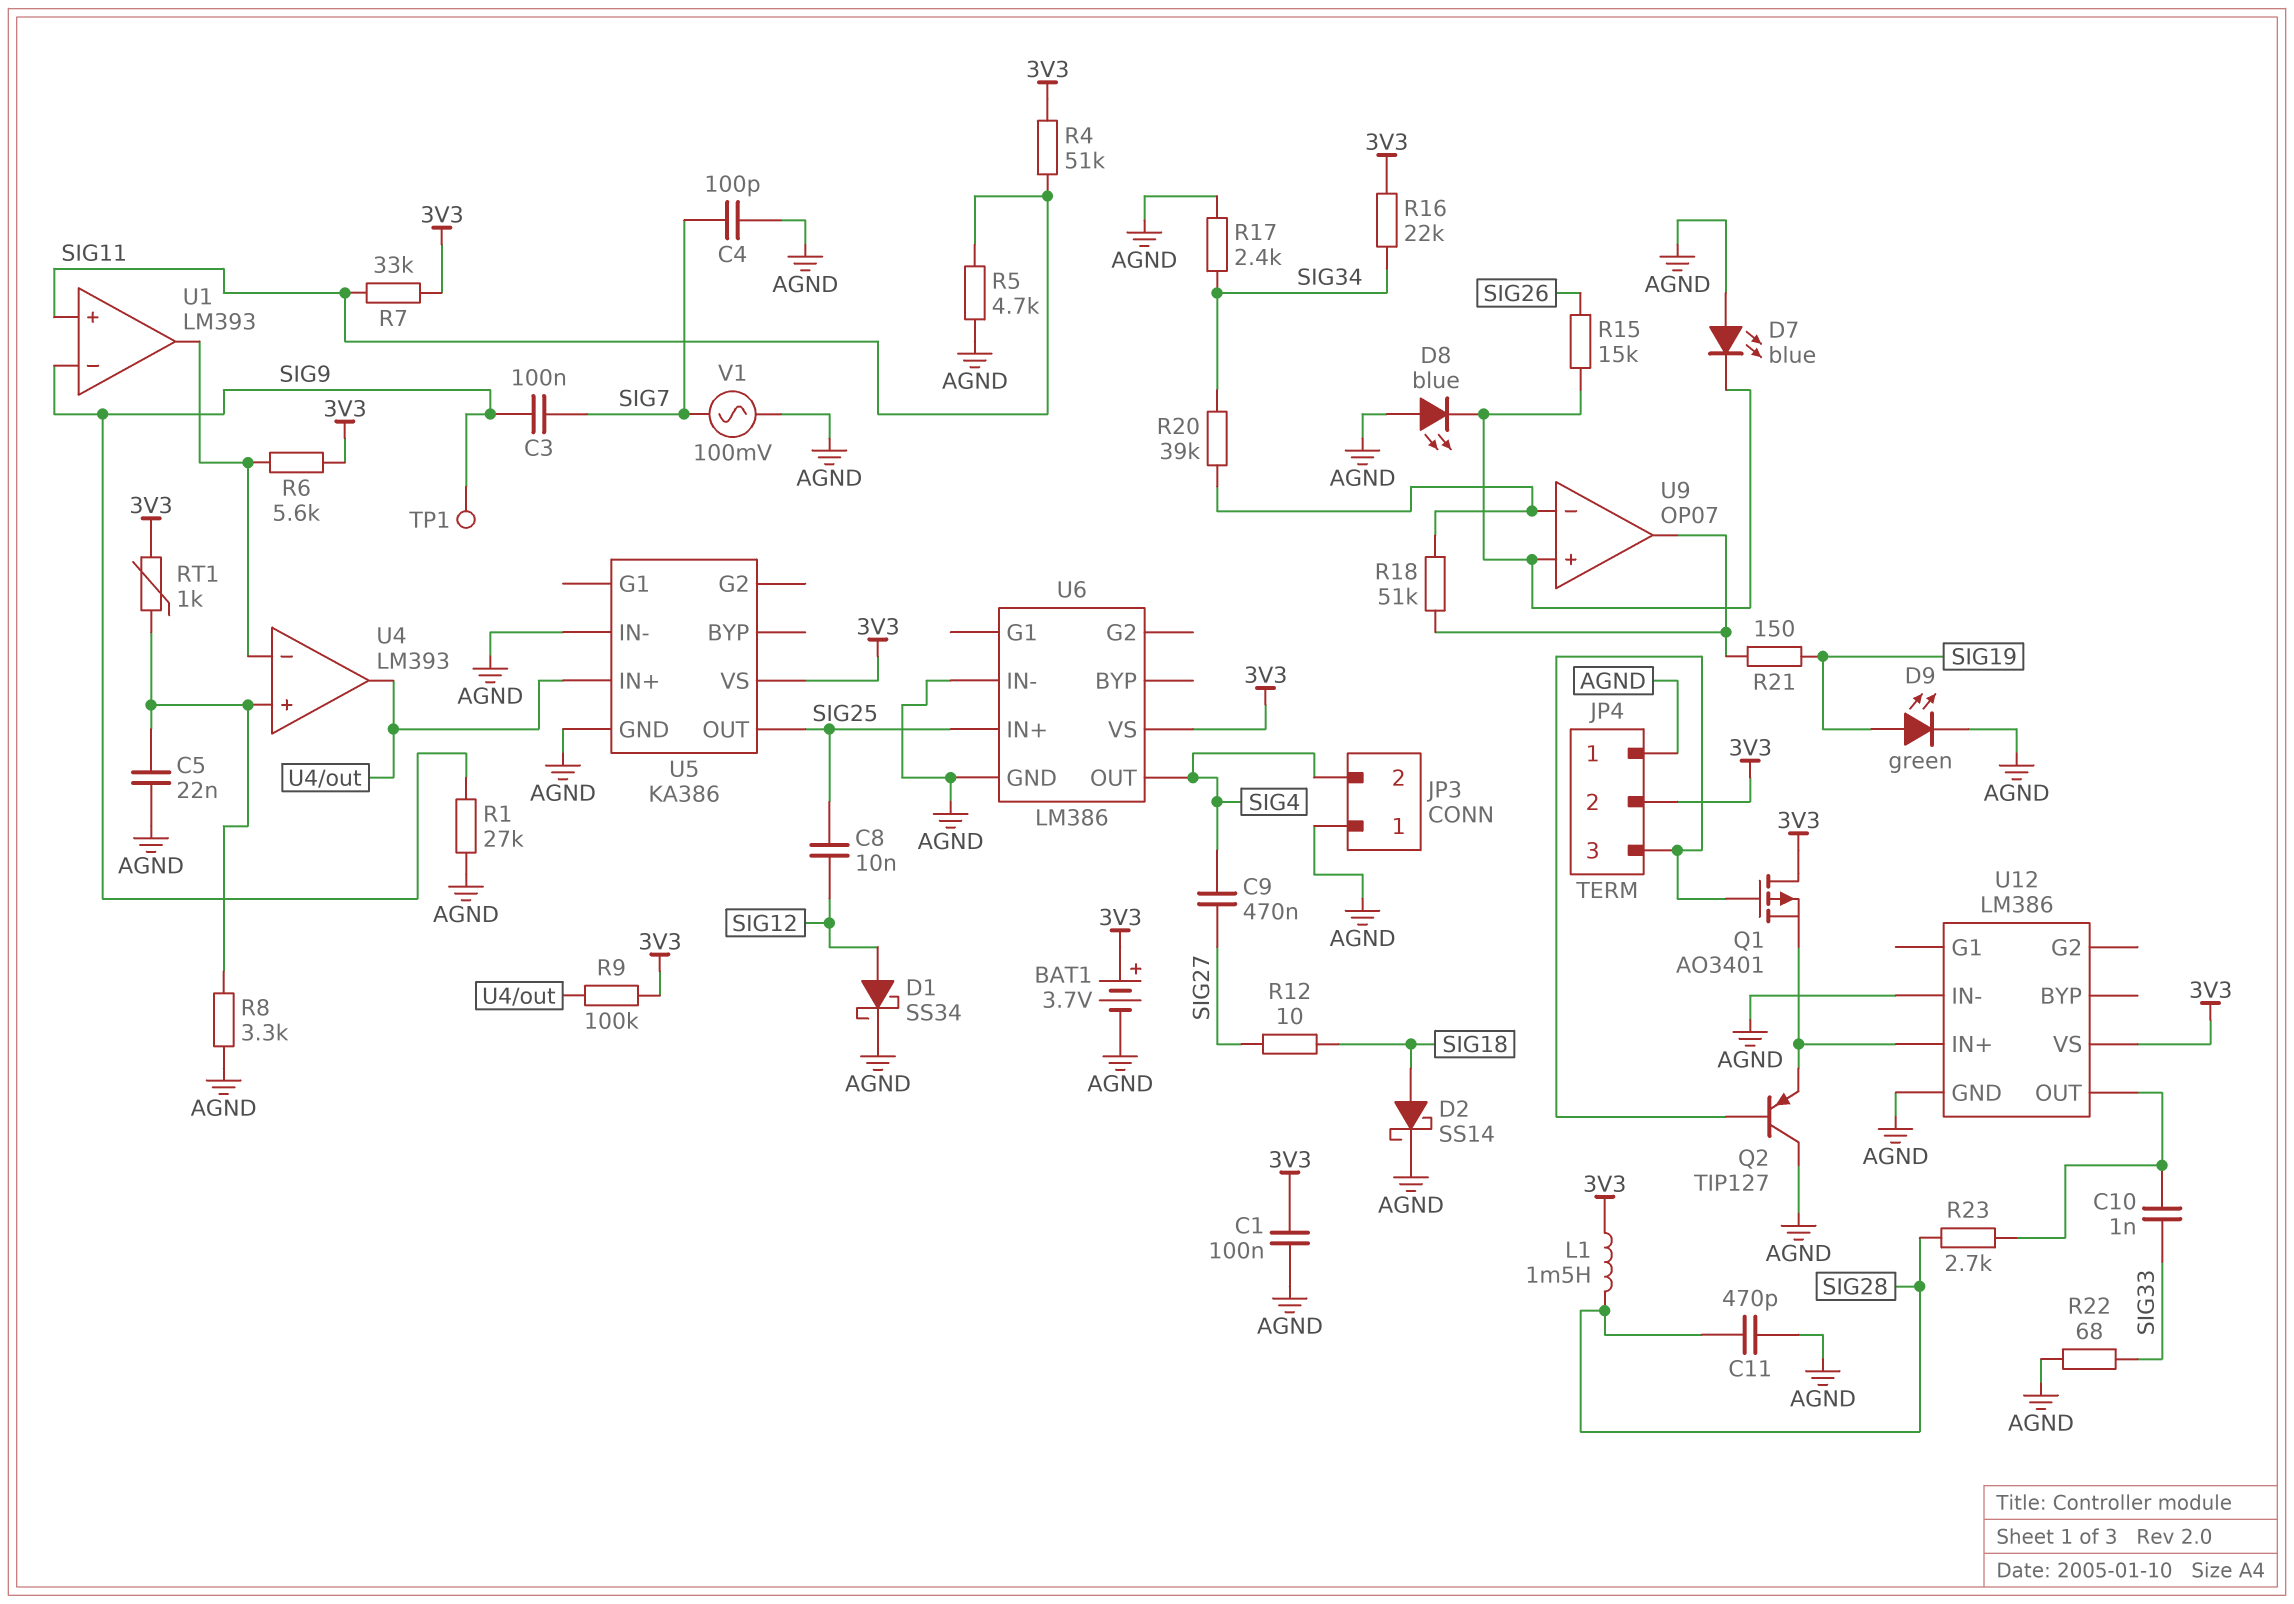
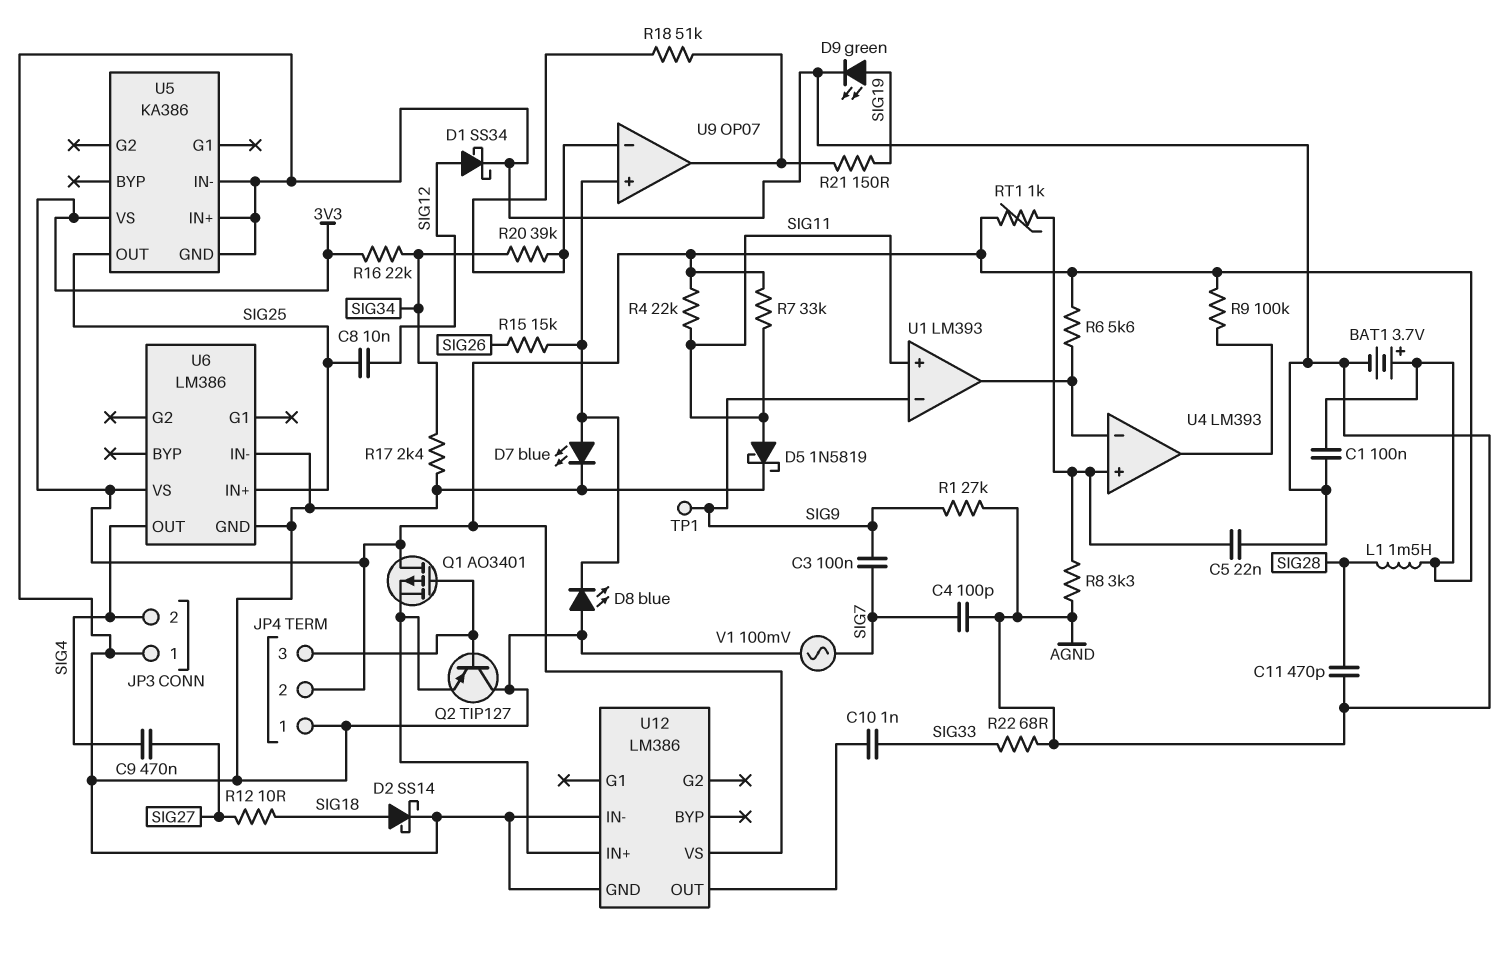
D5: none -> schottky 1N5819 (A SIG11, K AGND)
D7: LED blue (A AGND, K U9/in+) -> LED blue (A U9/in+, K AGND)
R4: 51k (3V3, SIG11) -> 22k (3V3, SIG11)
R5: 4.7k (AGND, SIG11) -> none
R23: 2.7k (SIG28, U12/OUT) -> none
U5 pin IN+: U4/out -> AGND

